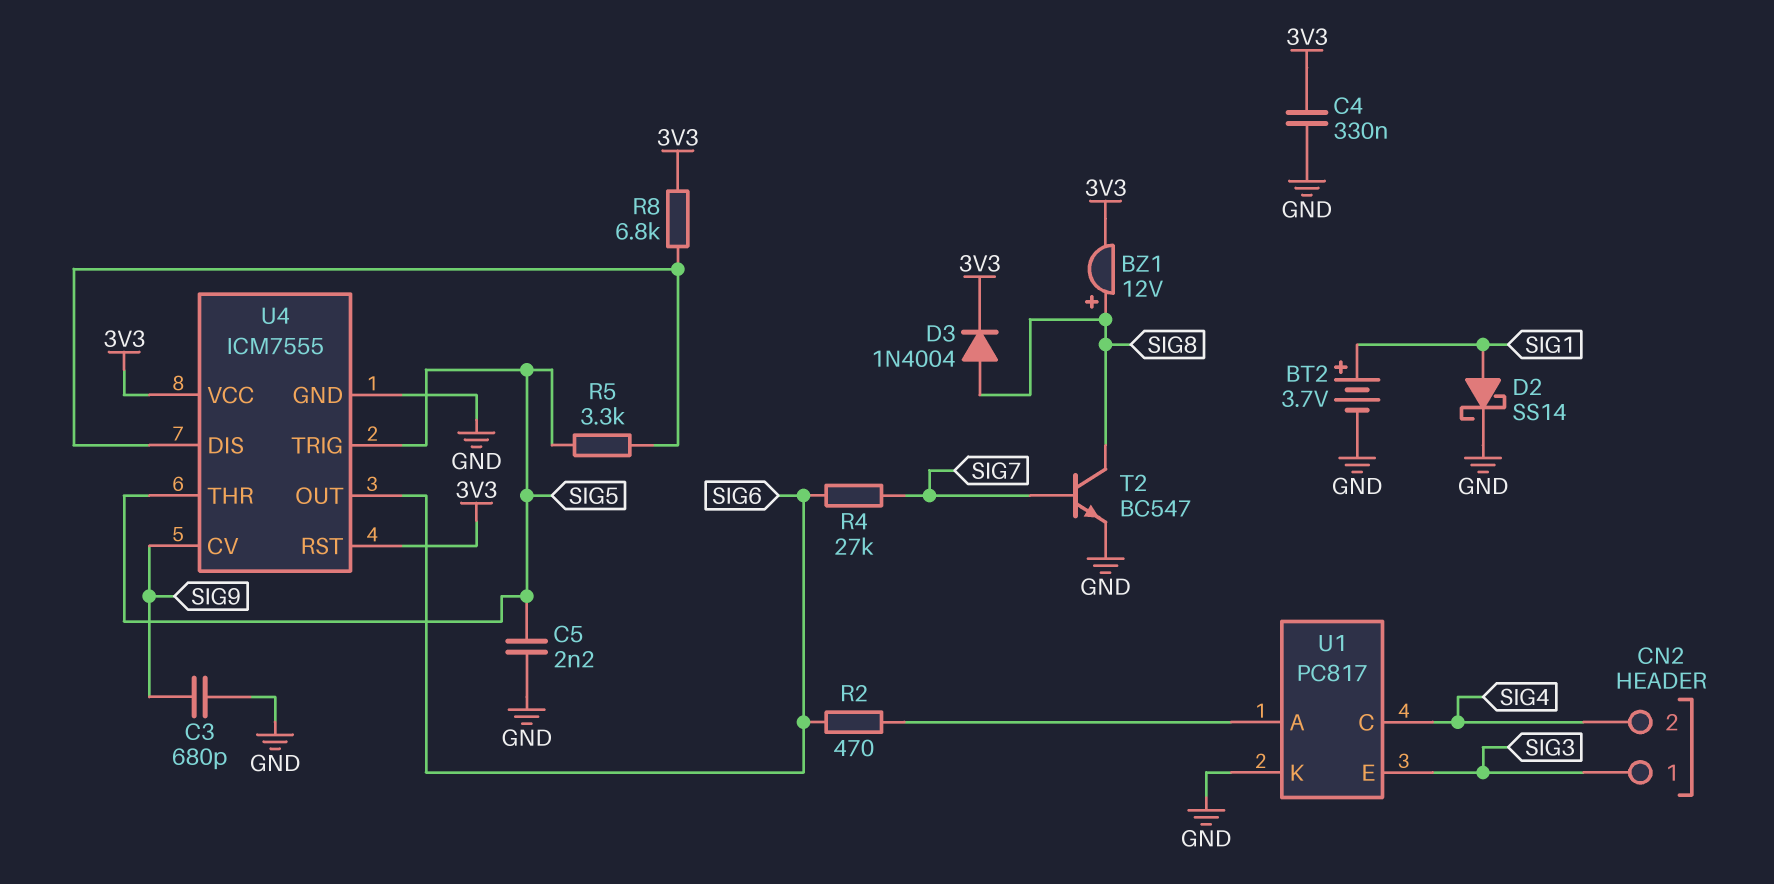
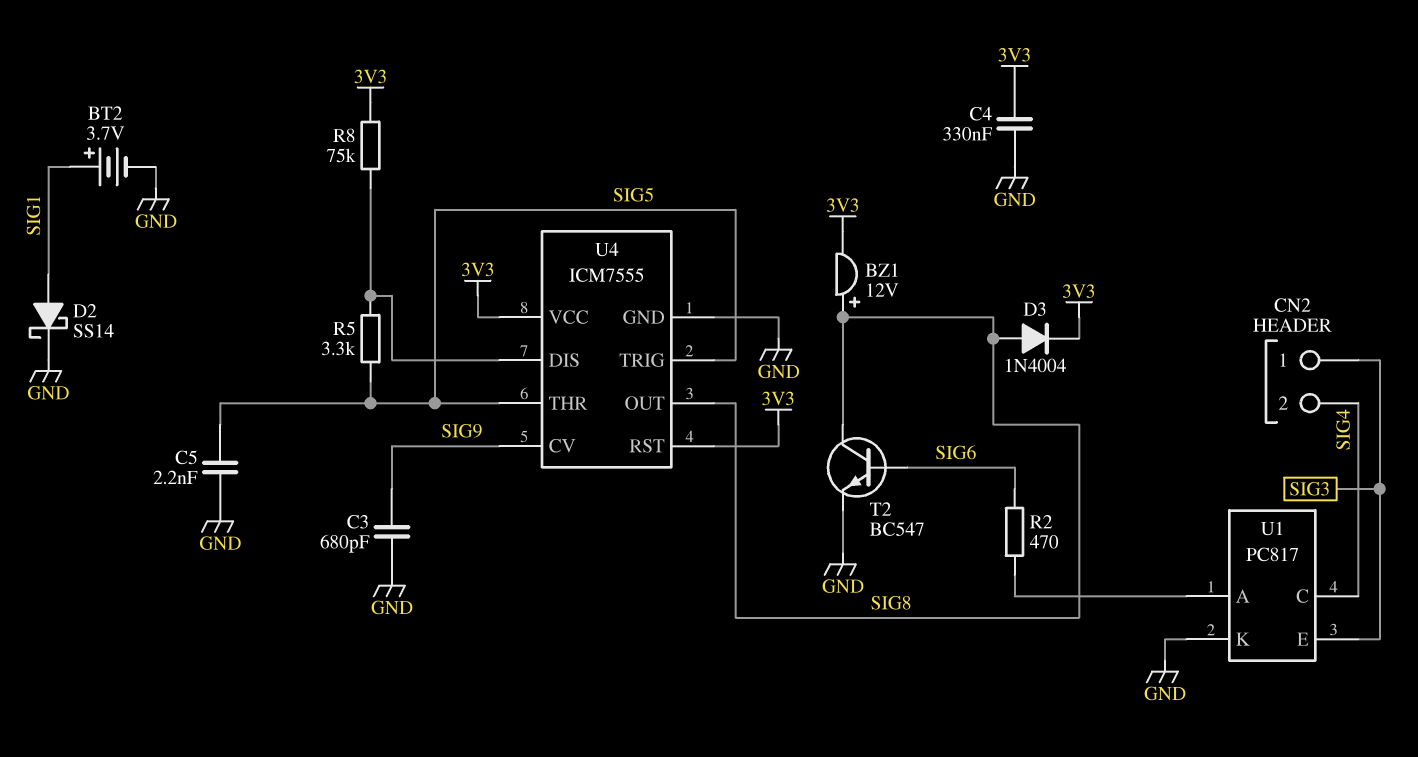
R4: 27k (SIG6, SIG7) -> none
R8: 6.8k (3V3, U4/DIS) -> 75k (3V3, U4/DIS)
T2: NPN BC547 (B SIG7, C SIG8, E GND) -> NPN BC547 (B SIG6, C SIG8, E GND)
U4 pin OUT: SIG6 -> SIG8

